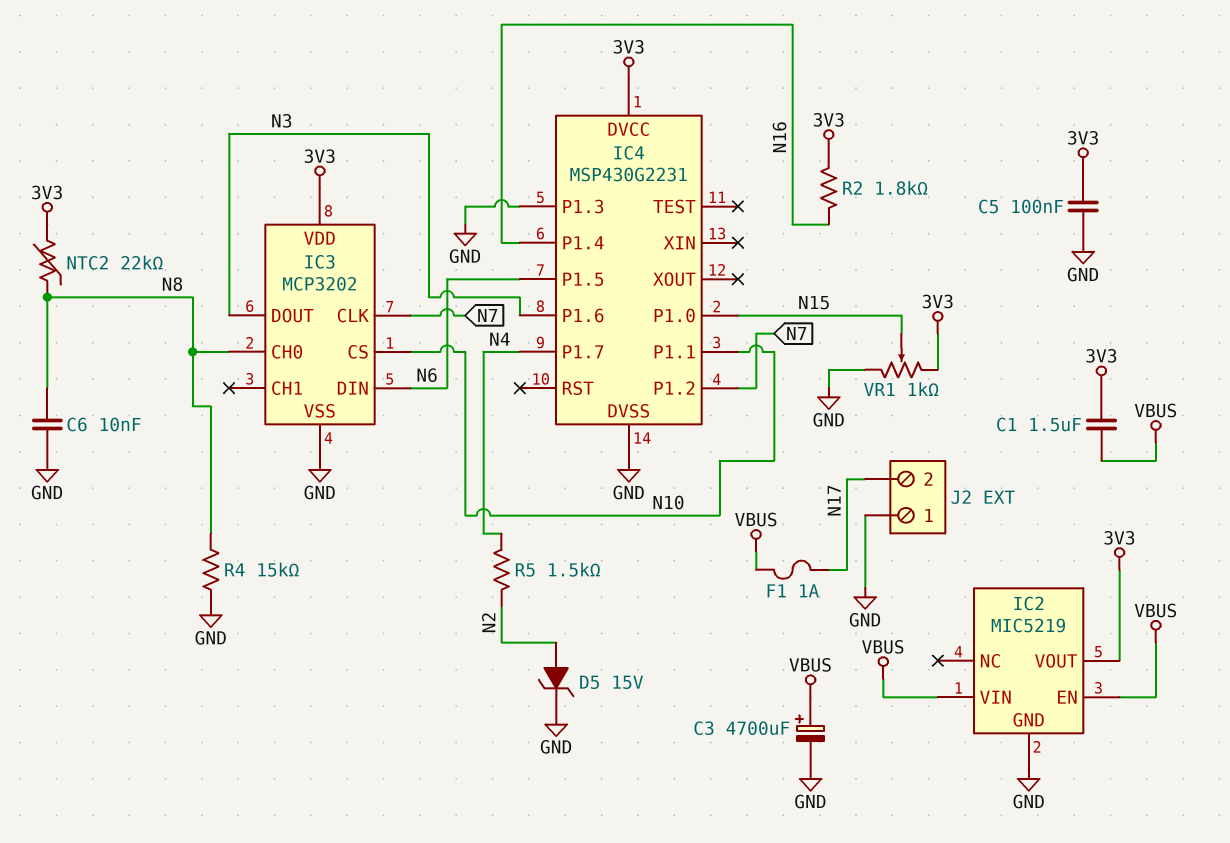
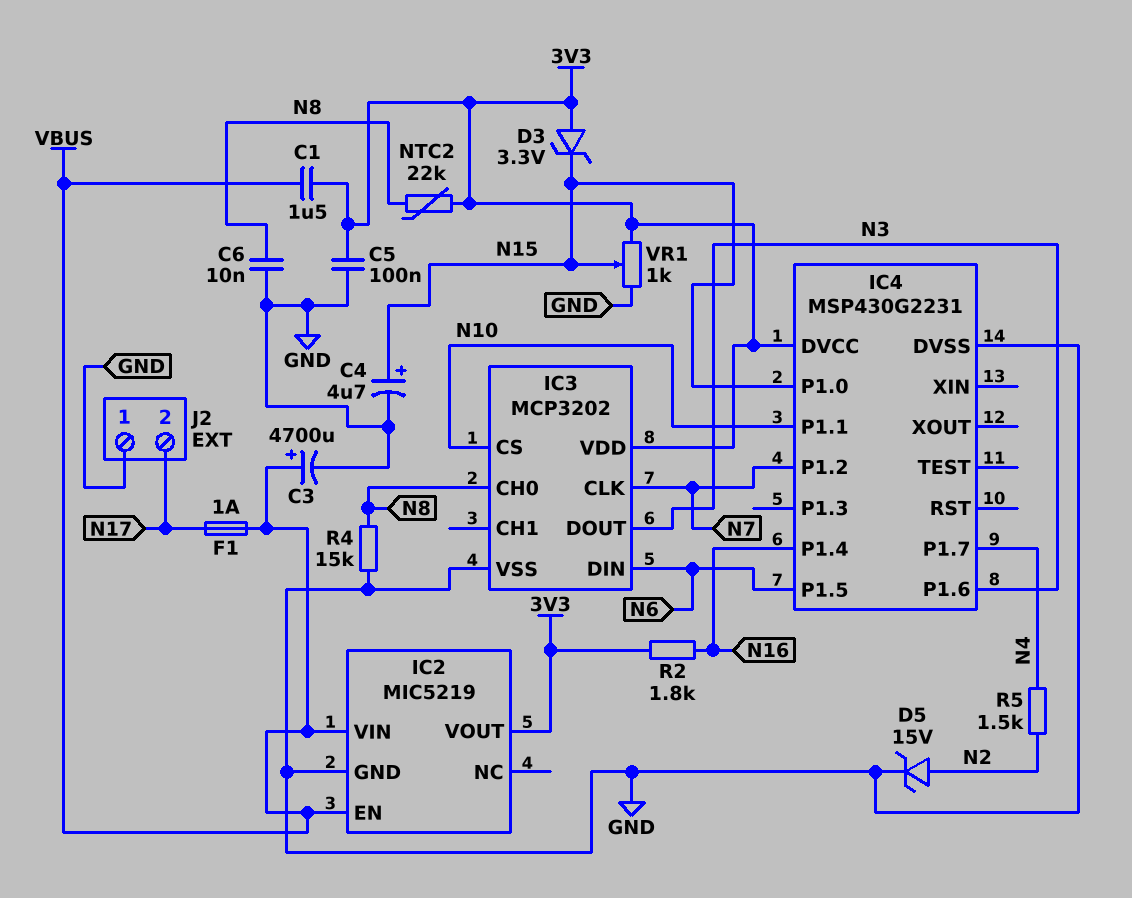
C4: none -> 4.7uF (plus N15, minus GND)
D3: none -> zener 3.3V (A 3V3, K N15)
IC4 pin P1.3: GND -> none

